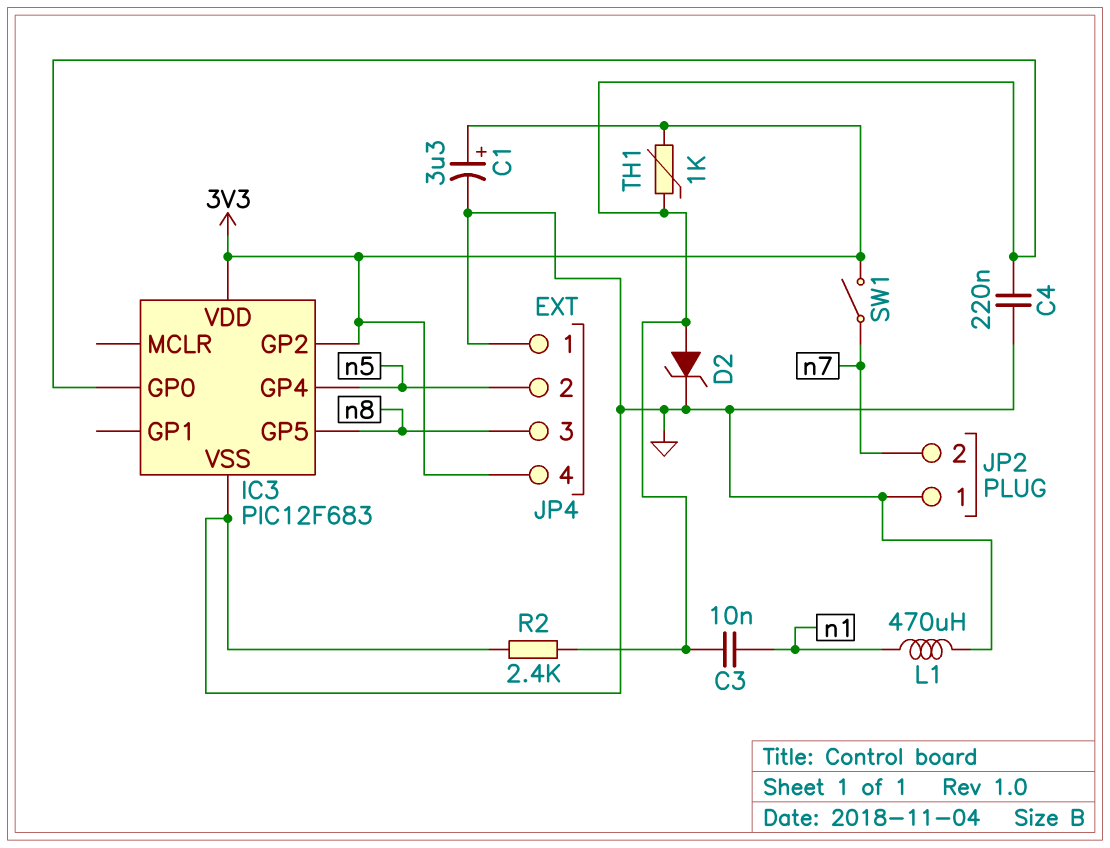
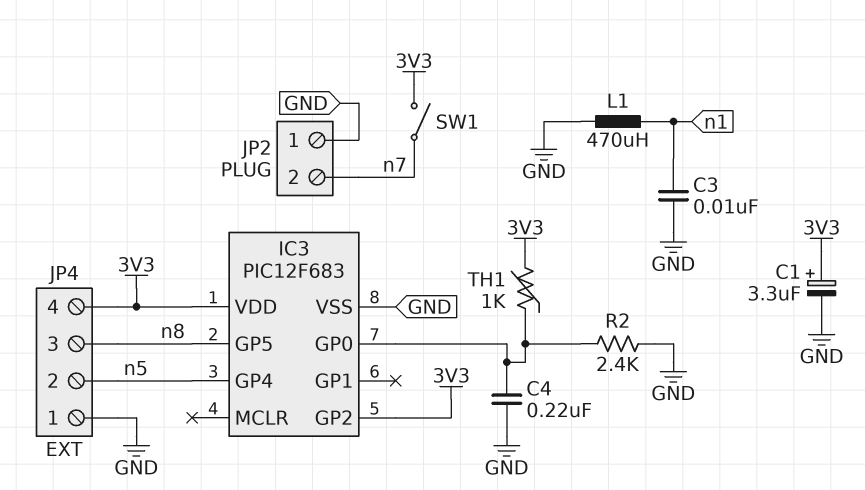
C3: 10nF (IC3/GP0, n1) -> 10nF (GND, n1)
D2: zener (A IC3/GP0, K GND) -> none

